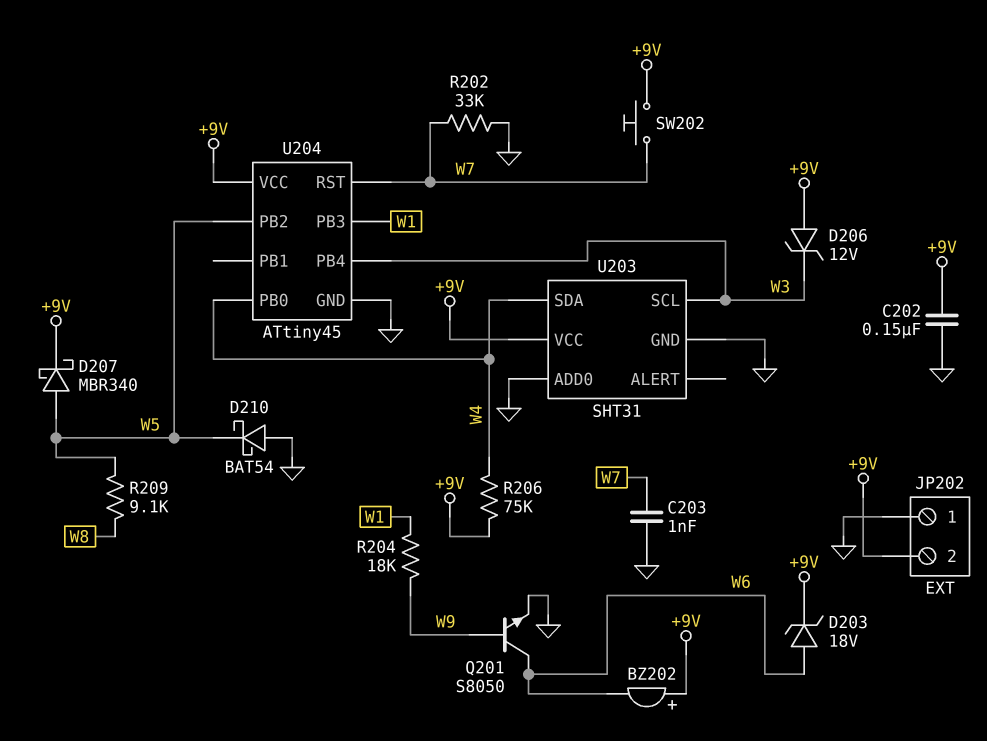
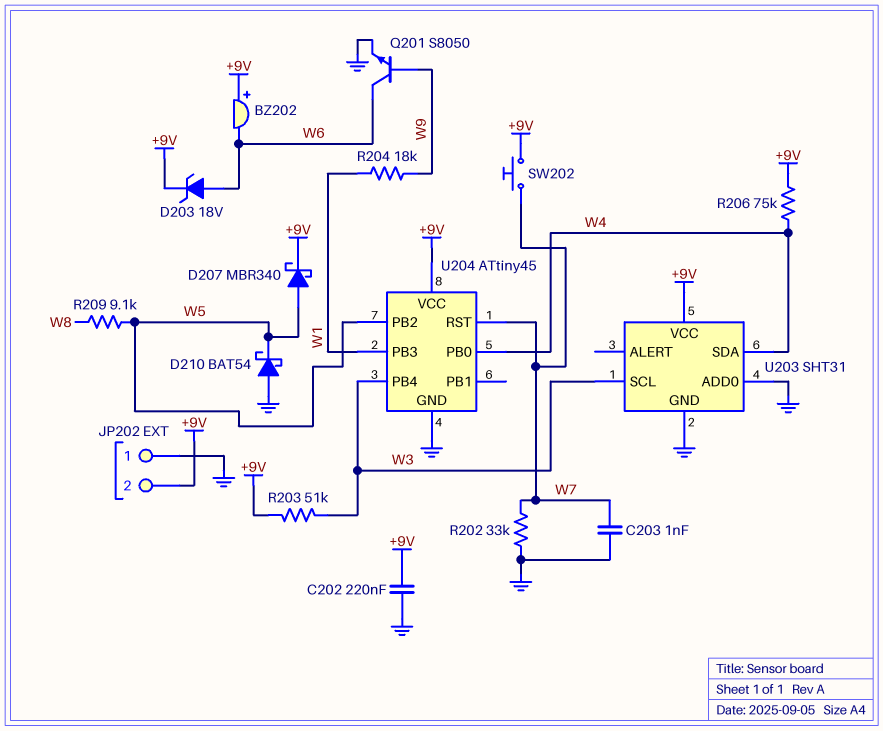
C202: 150nF (+9V, GND) -> 220nF (+9V, GND)
D206: zener 12V (A +9V, K W3) -> none
R203: none -> 51k (+9V, W3)

